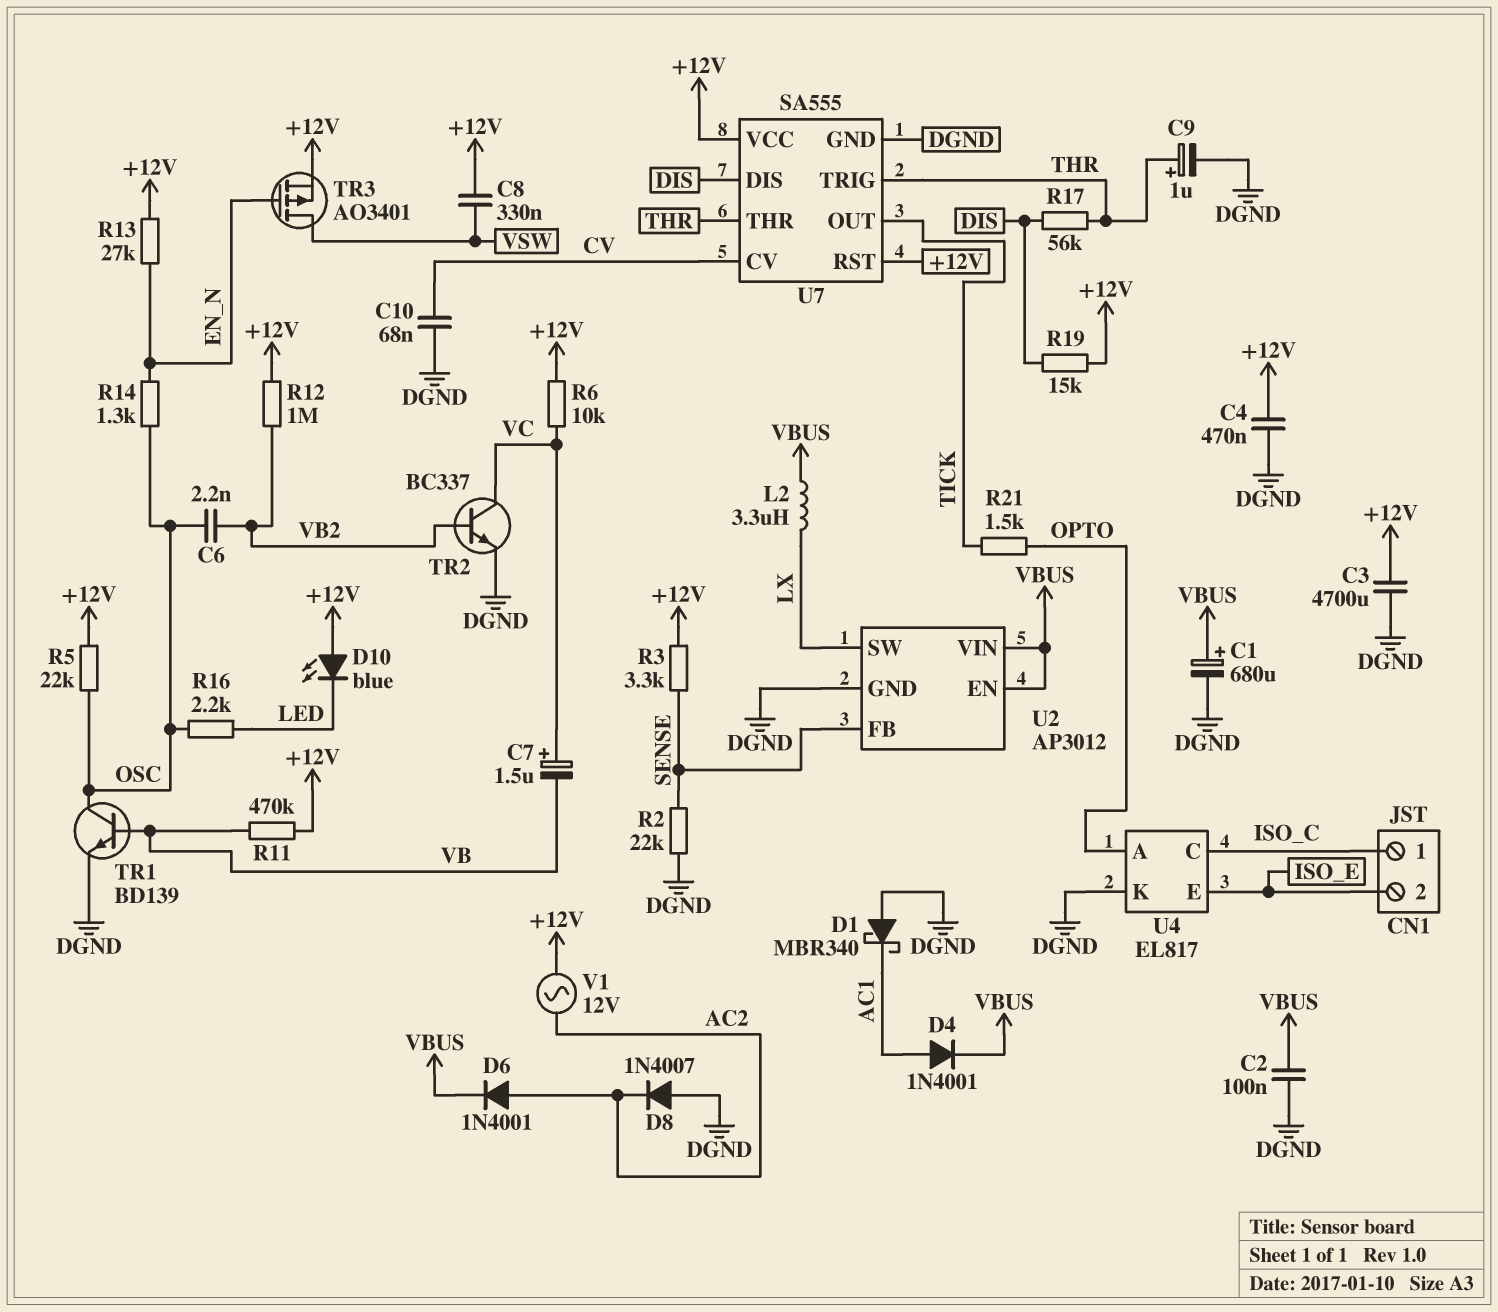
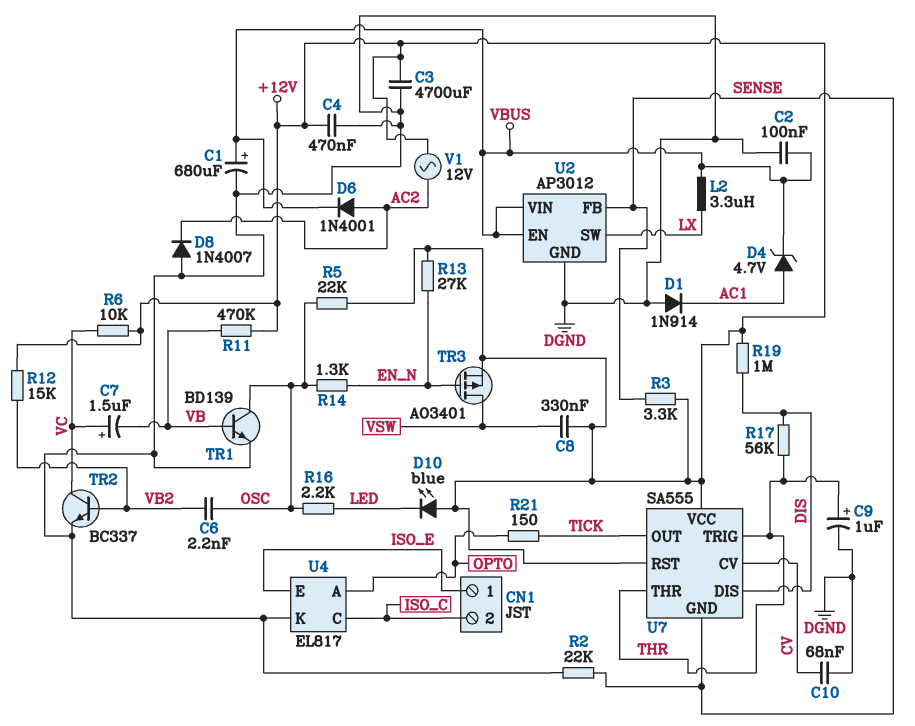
CN1 pin 1: ISO_C -> ISO_E
CN1 pin 2: ISO_E -> ISO_C
D1: schottky MBR340 (A DGND, K AC1) -> diode 1N914 (A DGND, K AC1)
D4: diode 1N4001 (A AC1, K VBUS) -> zener 4.7V (A AC1, K VBUS)
R12: 1M (+12V, VB2) -> 15k (+12V, VB2)
R19: 15k (+12V, DIS) -> 1M (+12V, DIS)
R21: 1.5k (OPTO, TICK) -> 150 (OPTO, TICK)
U7 pin GND: DGND -> SENSE

